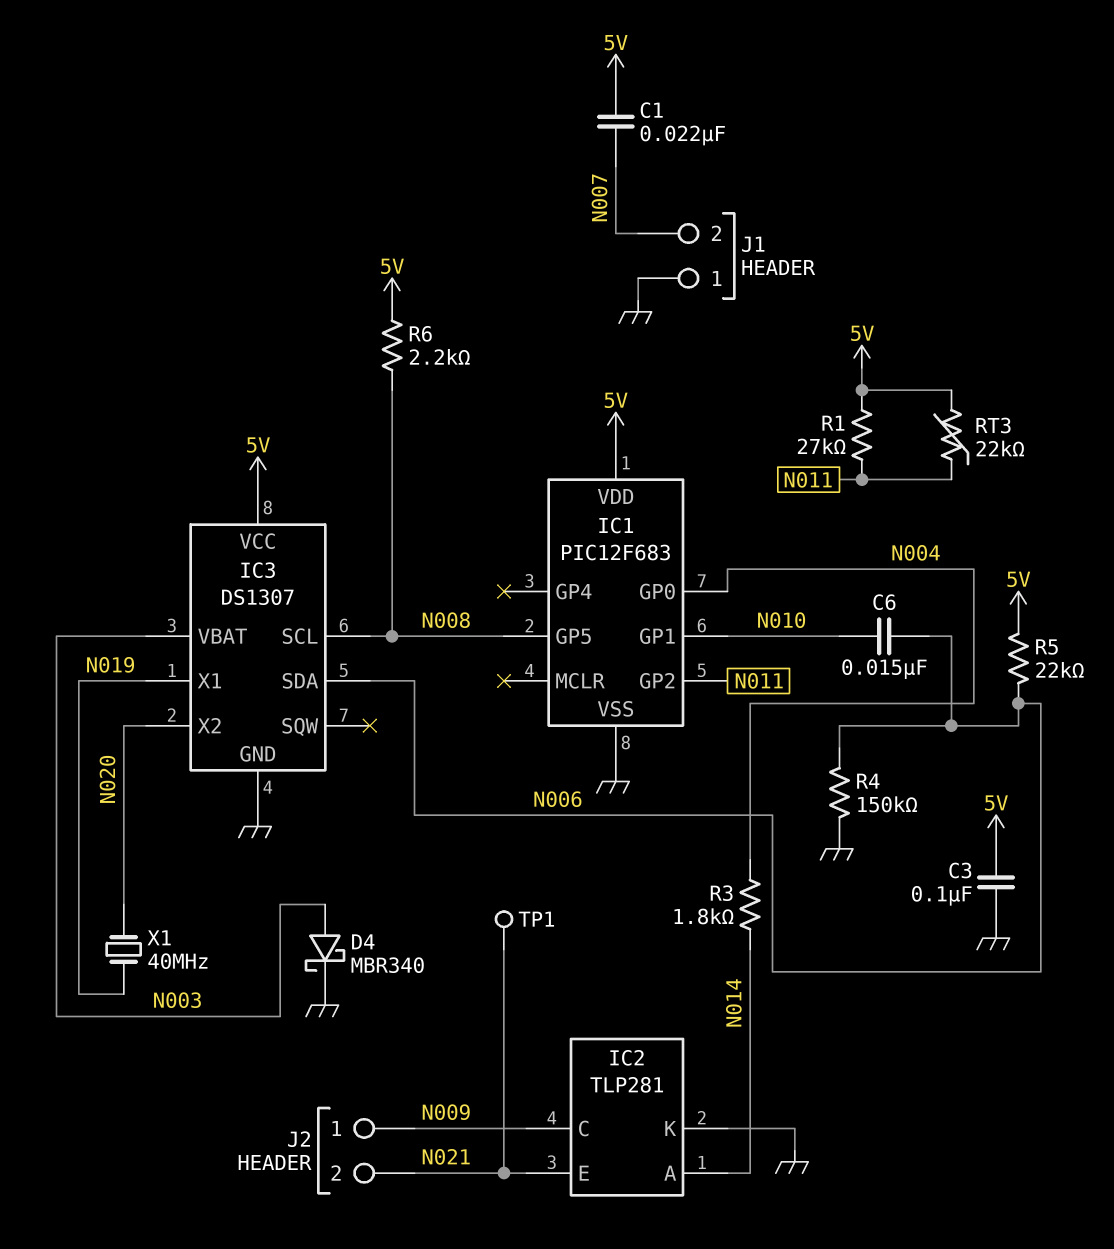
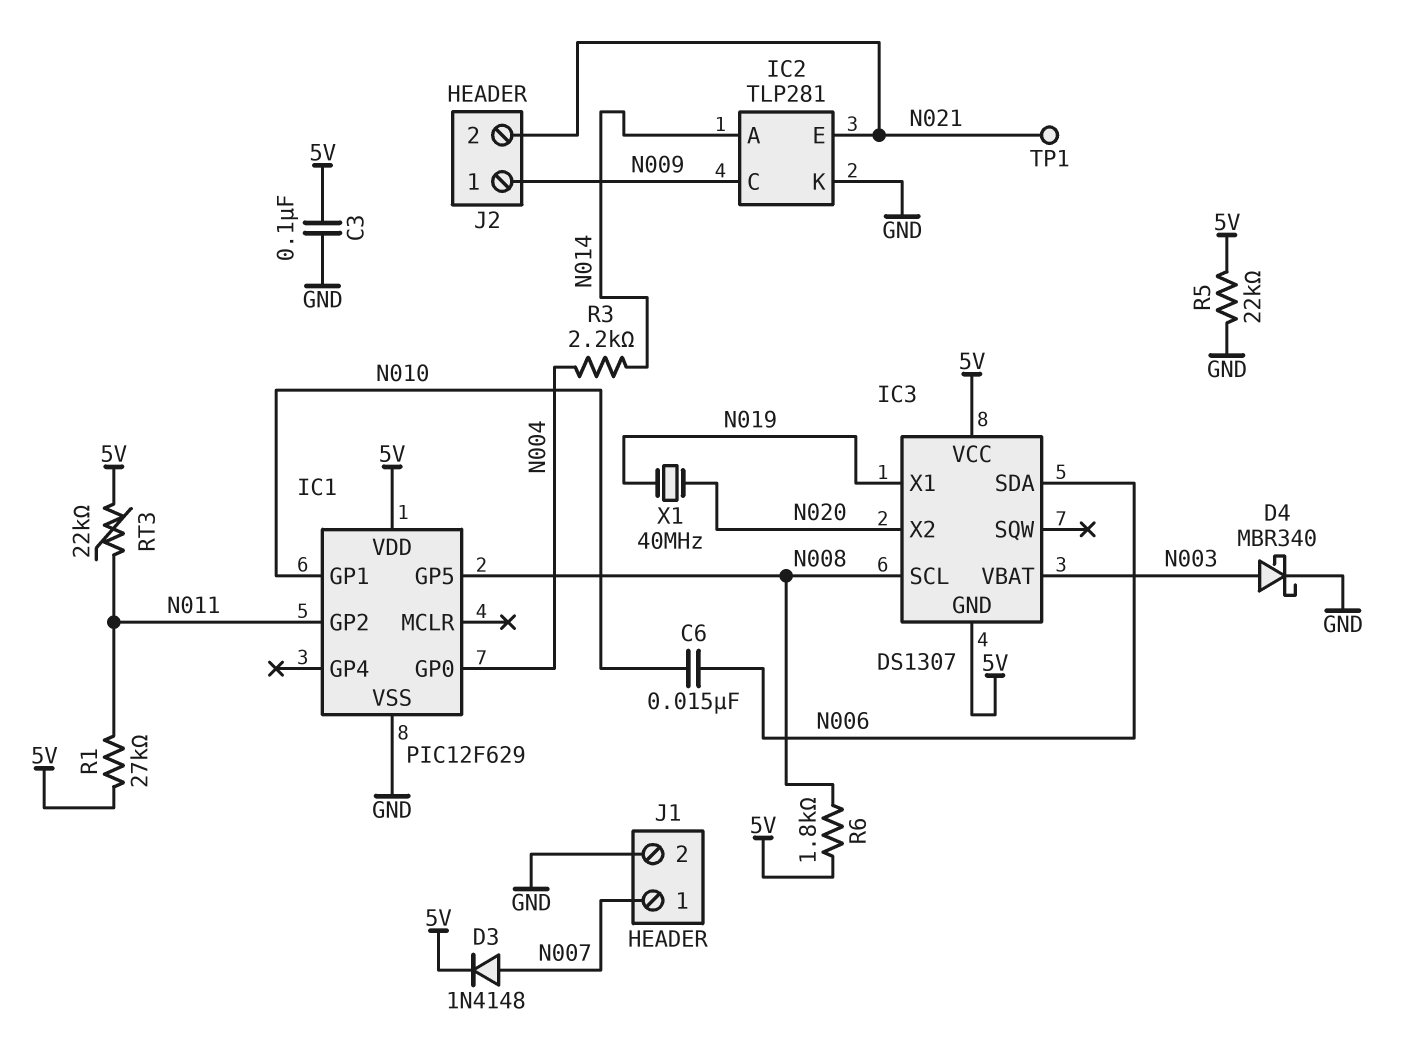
C1: 22nF (5V, N007) -> none
D3: none -> diode 1N4148 (A N007, K 5V)
IC1: PIC12F683 -> PIC12F629
IC3 pin GND: GND -> 5V
J1 pin 1: GND -> N007
J1 pin 2: N007 -> GND
R3: 1.8k (N004, N014) -> 2.2k (N004, N014)
R4: 150k (GND, N006) -> none
R5: 22k (5V, N006) -> 22k (5V, GND)
R6: 2.2k (5V, N008) -> 1.8k (5V, N008)

